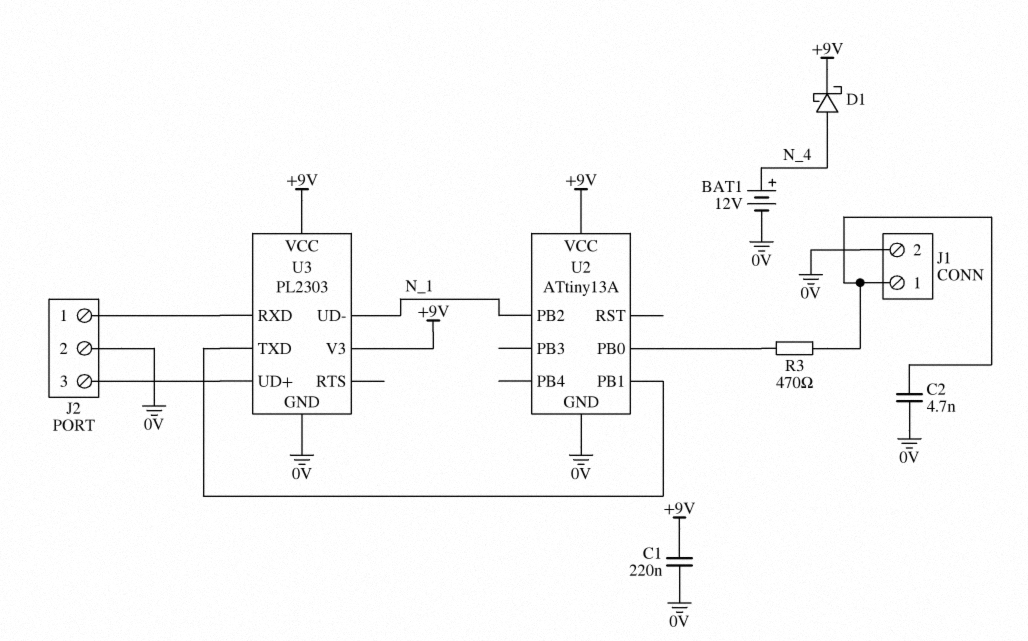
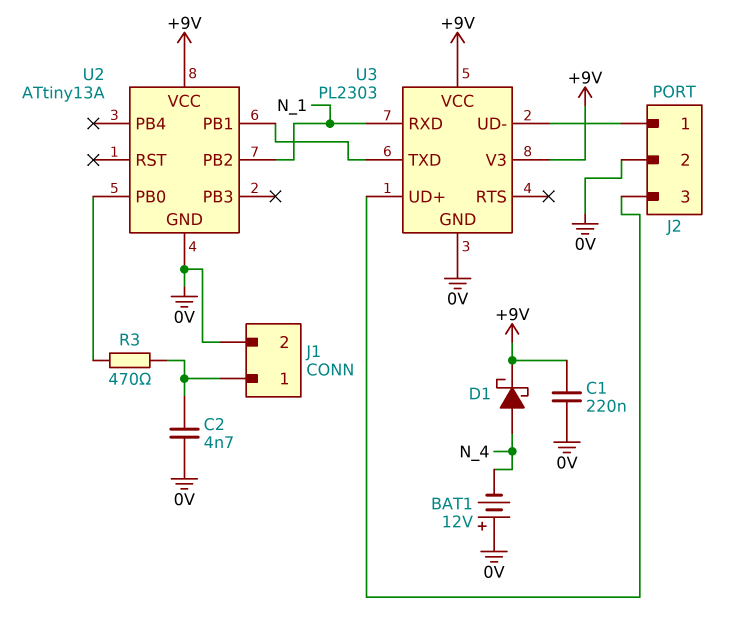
BAT1: 12V (plus N_4, minus 0V) -> 12V (plus 0V, minus N_4)
U3 pin RXD: J2/1 -> N_1
U3 pin UD-: N_1 -> J2/1

